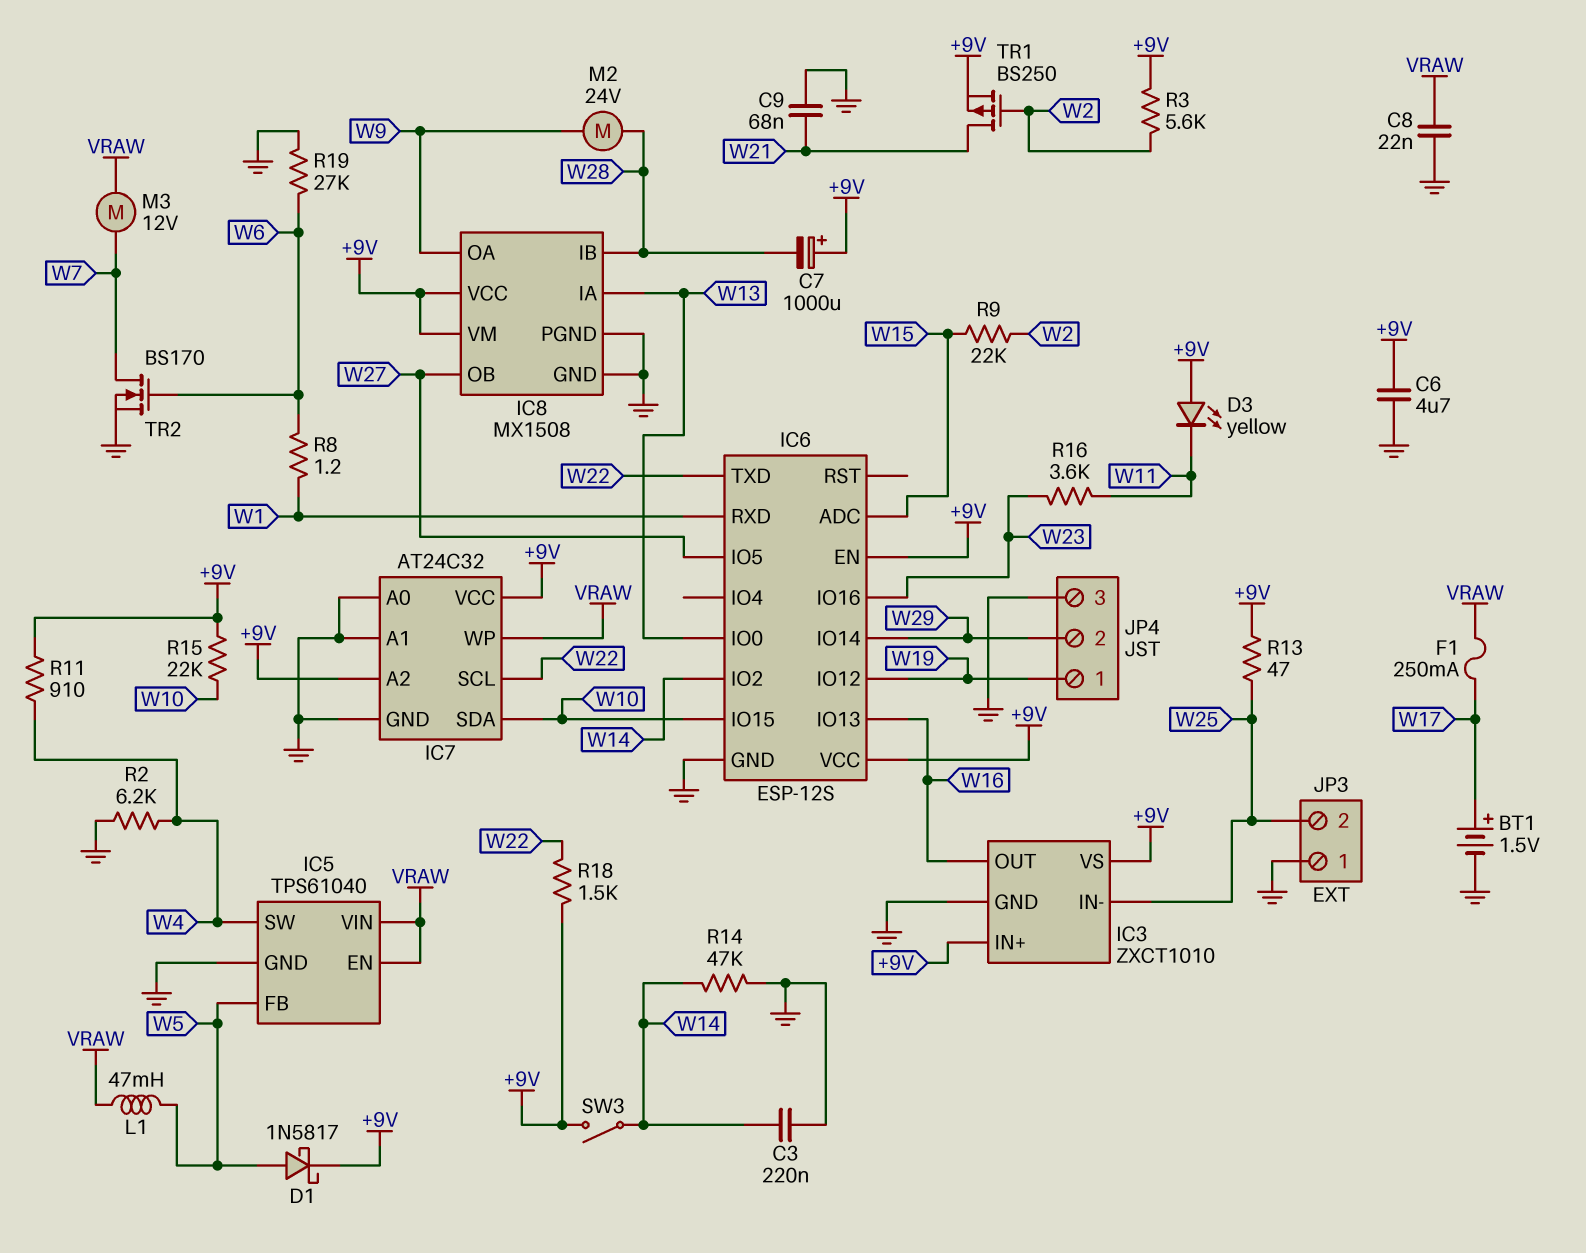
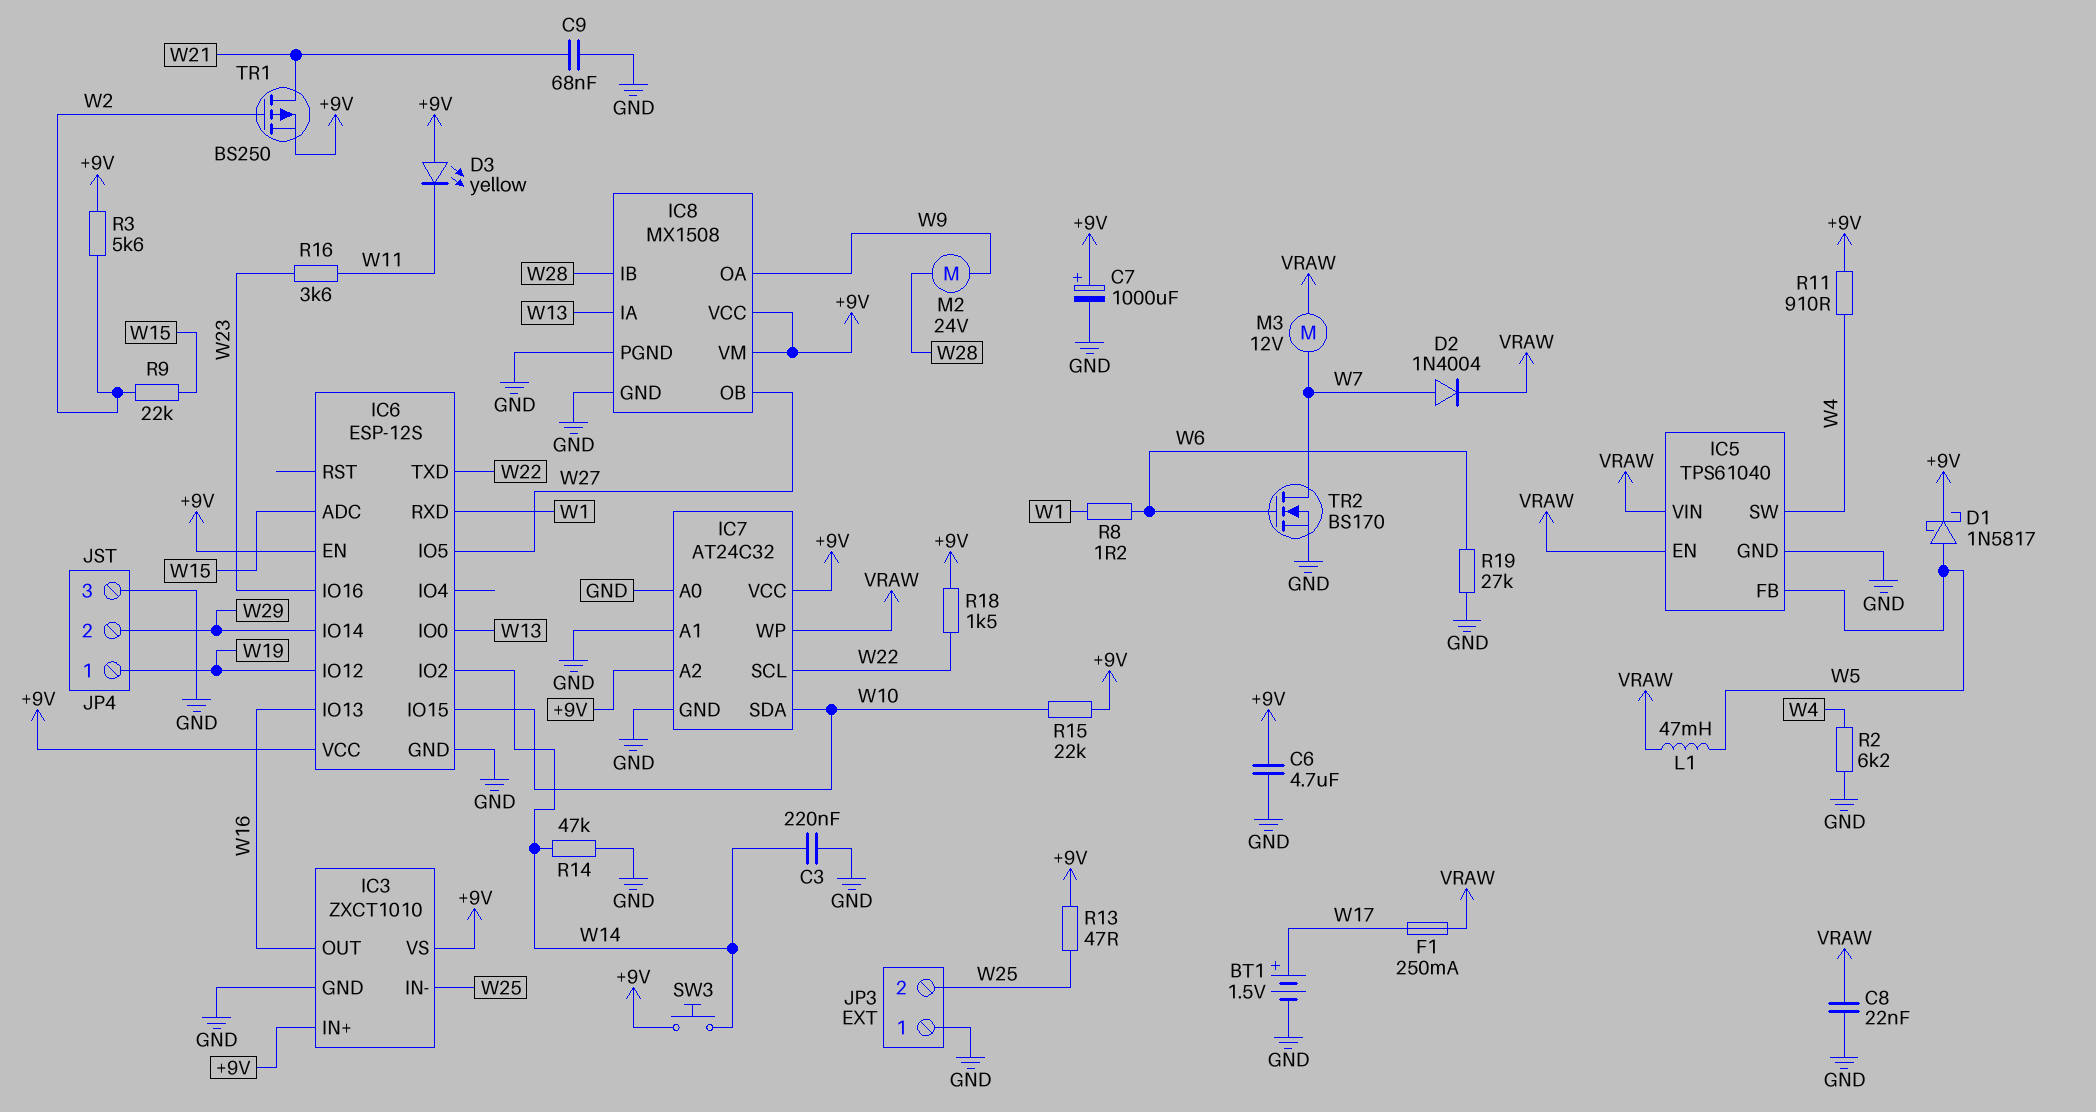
C7: 1000uF (plus +9V, minus W28) -> 1000uF (plus +9V, minus GND)
D2: none -> diode 1N4004 (A W7, K VRAW)
SW3: switch (+9V, W14) -> button (+9V, W14)

